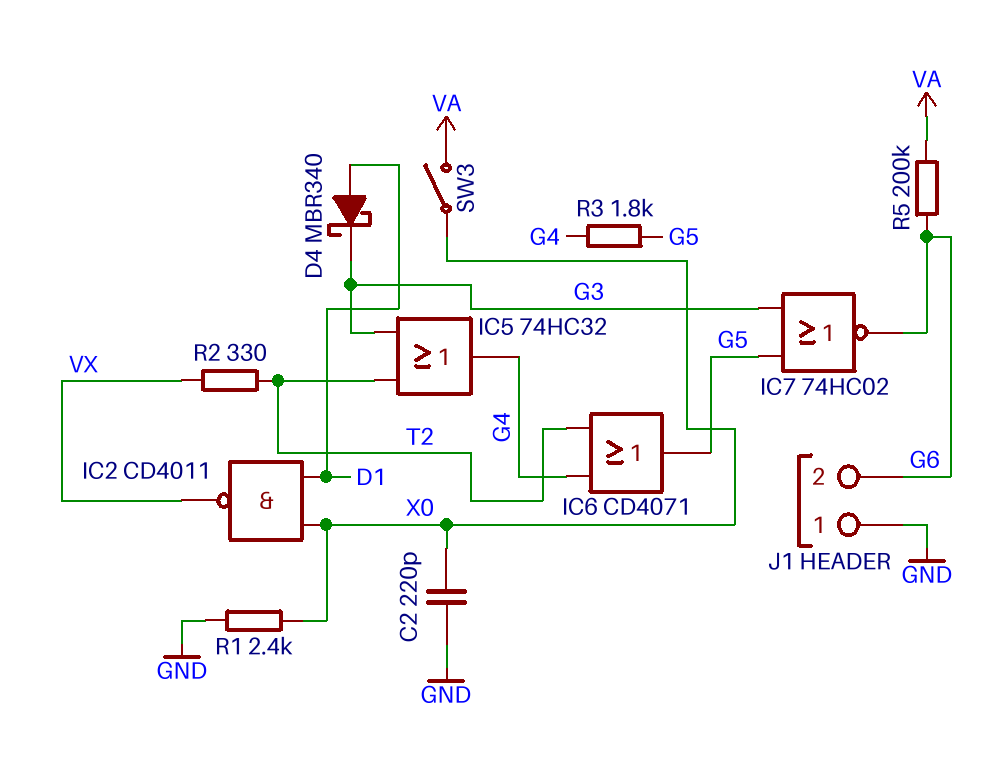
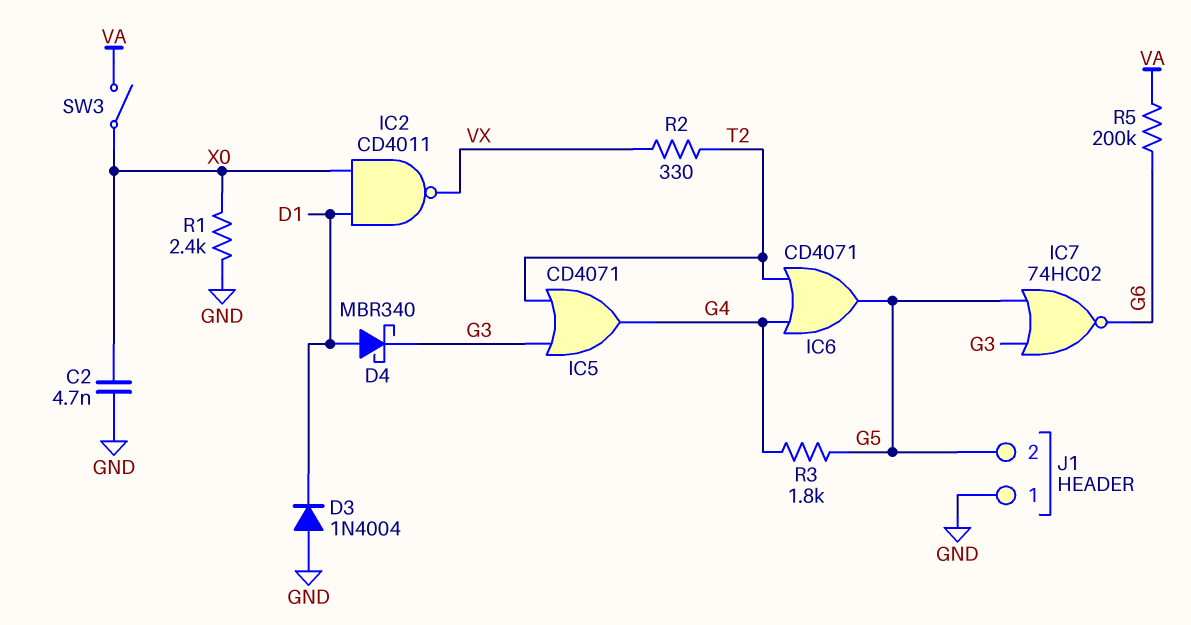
C2: 220pF (GND, X0) -> 4.7nF (GND, X0)
D3: none -> diode 1N4004 (A GND, K D1)
IC5: OR 74HC32 (in G3, in T2, out G4) -> OR CD4071 (in G3, in T2, out G4)
J1 pin 2: G6 -> G5

